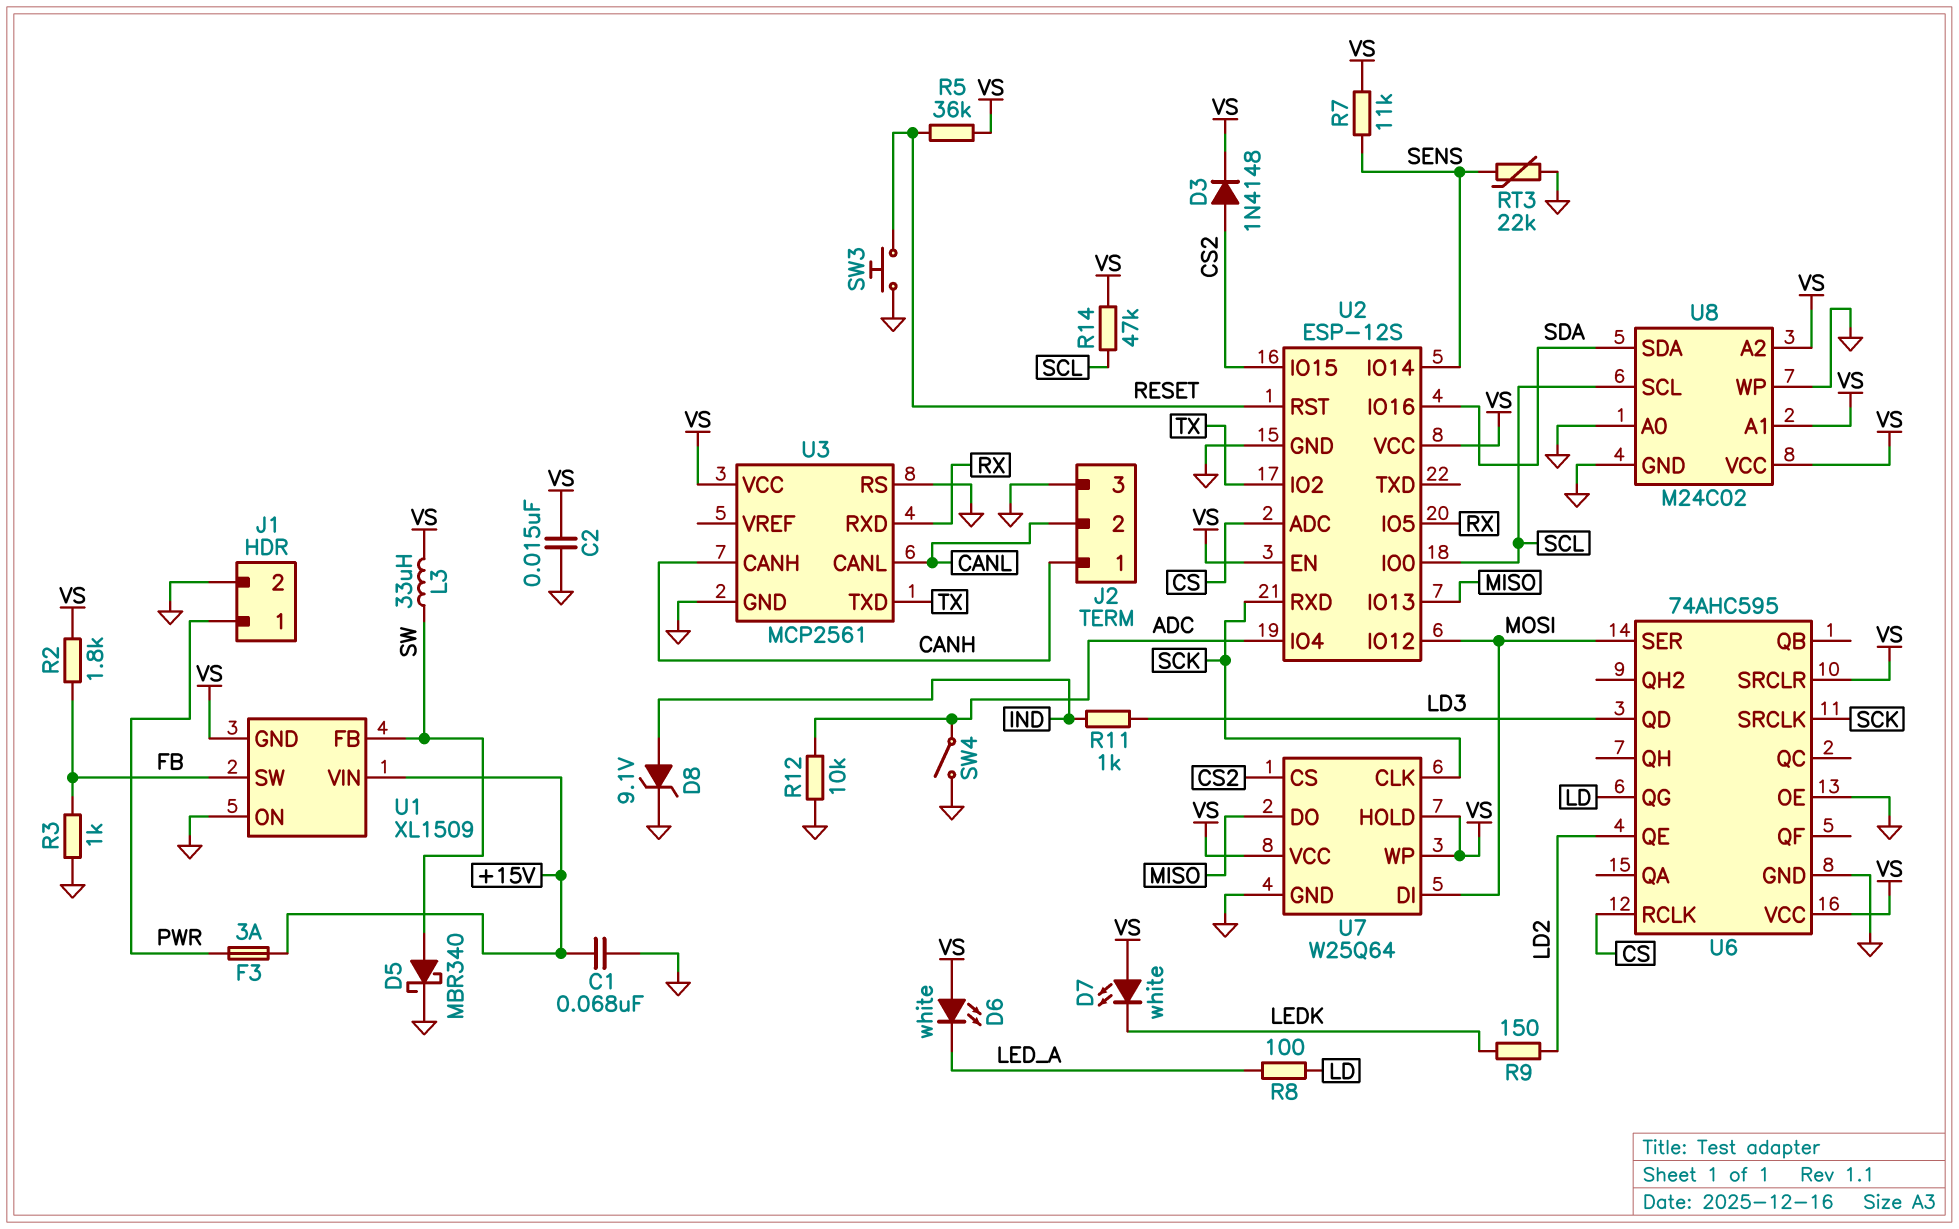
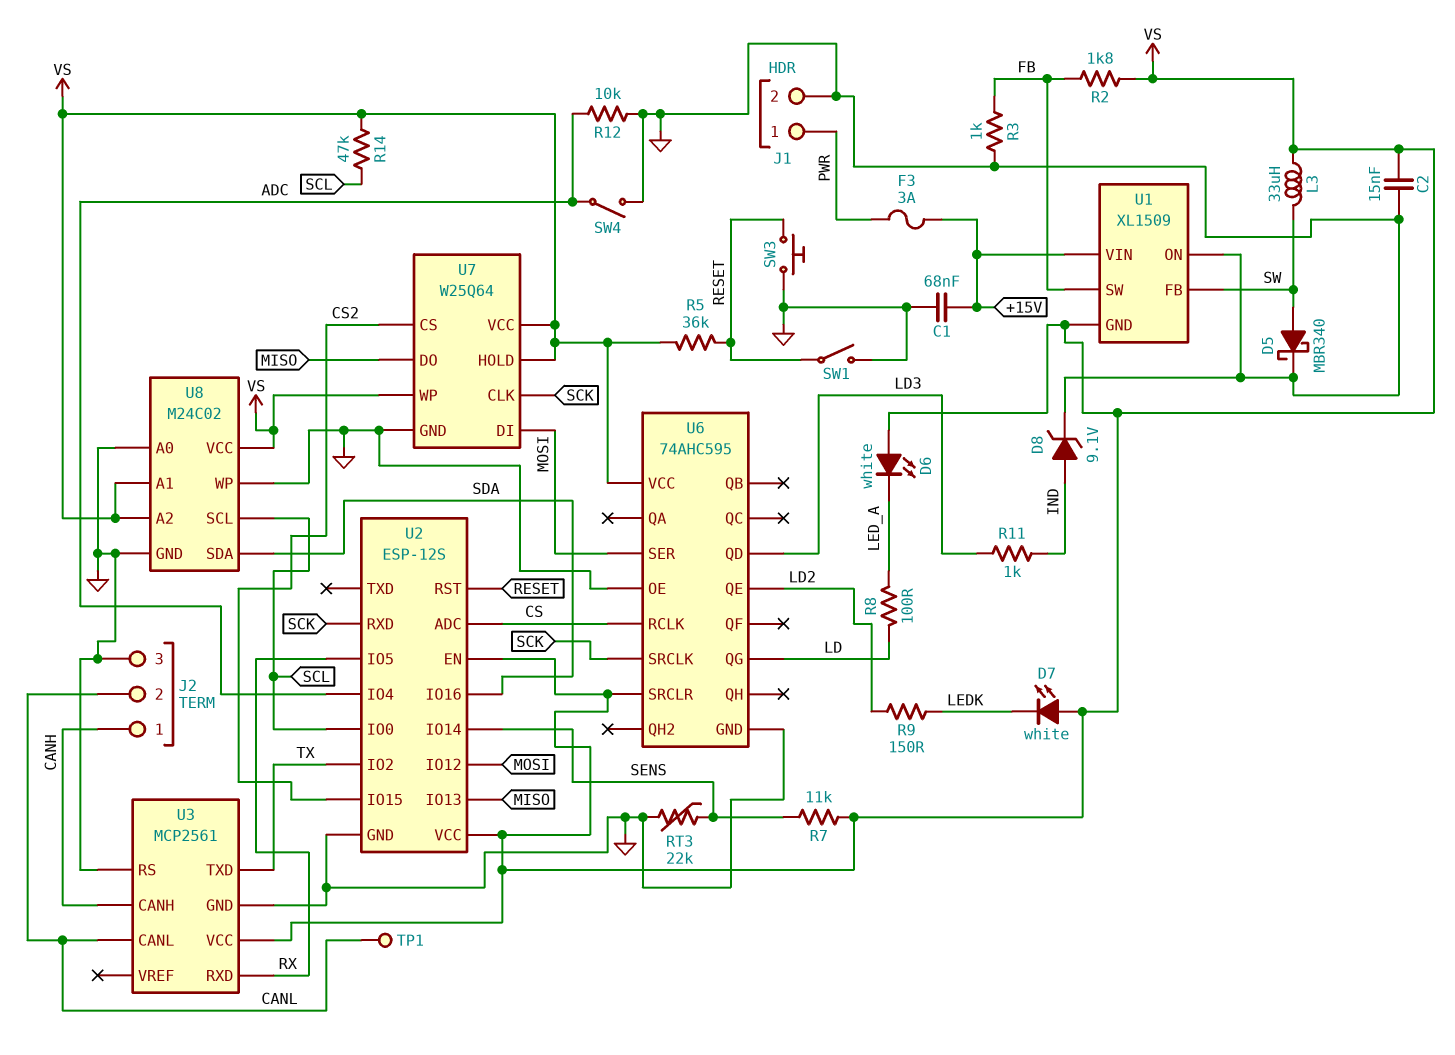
D3: diode 1N4148 (A CS2, K VS) -> none
SW1: none -> switch (GND, RESET)
TP1: none -> test point (CANL)

